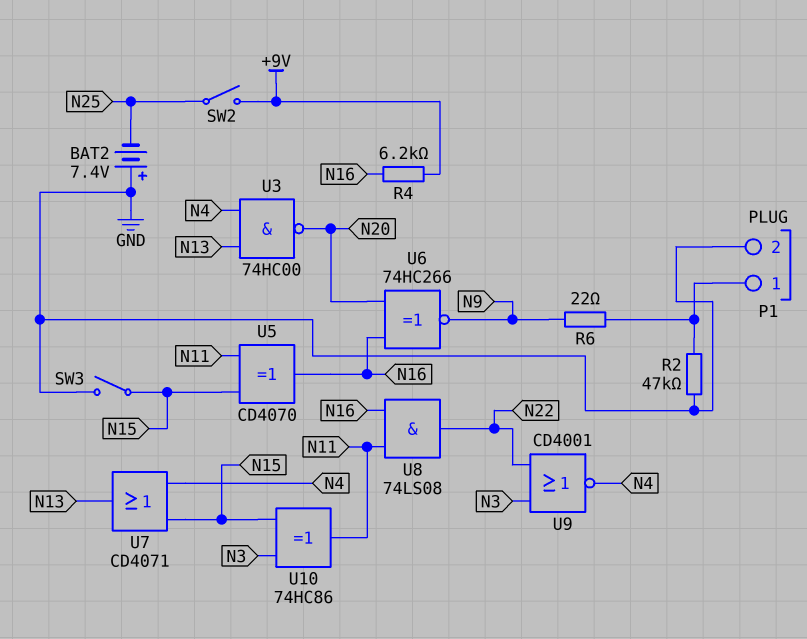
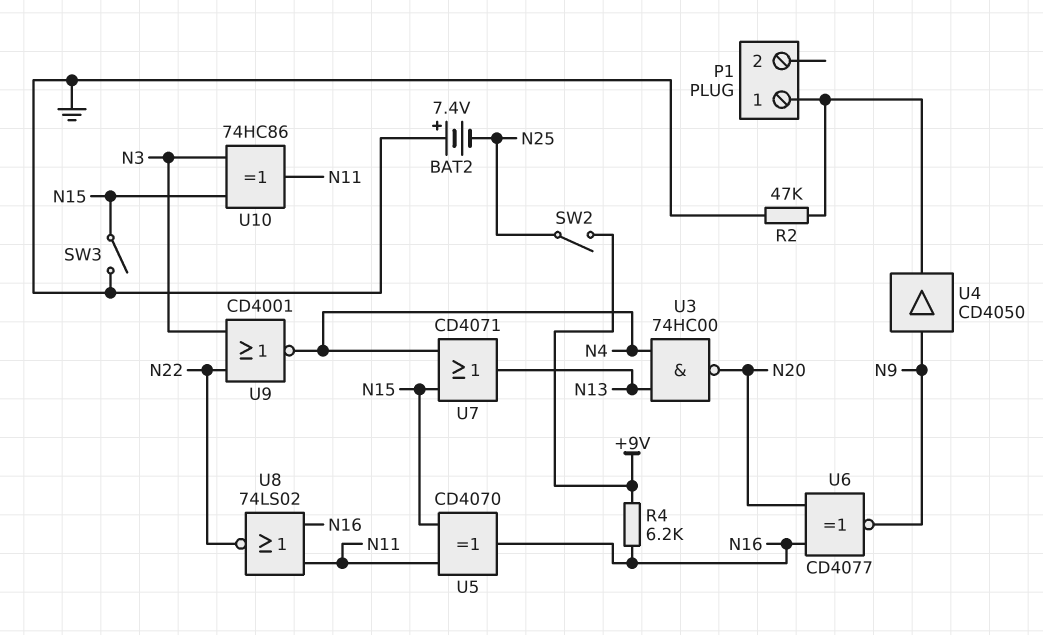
P1 pin 2: GND -> none
R6: 22 (N9, P1/1) -> none
U4: none -> buffer CD4050 (in N9, out P1/1)
U6: XNOR 74HC266 (in N16, in N20, out N9) -> XNOR CD4077 (in N16, in N20, out N9)
U8: AND 74LS08 (in N11, in N16, out N22) -> NOR 74LS02 (in N11, in N16, out N22)

